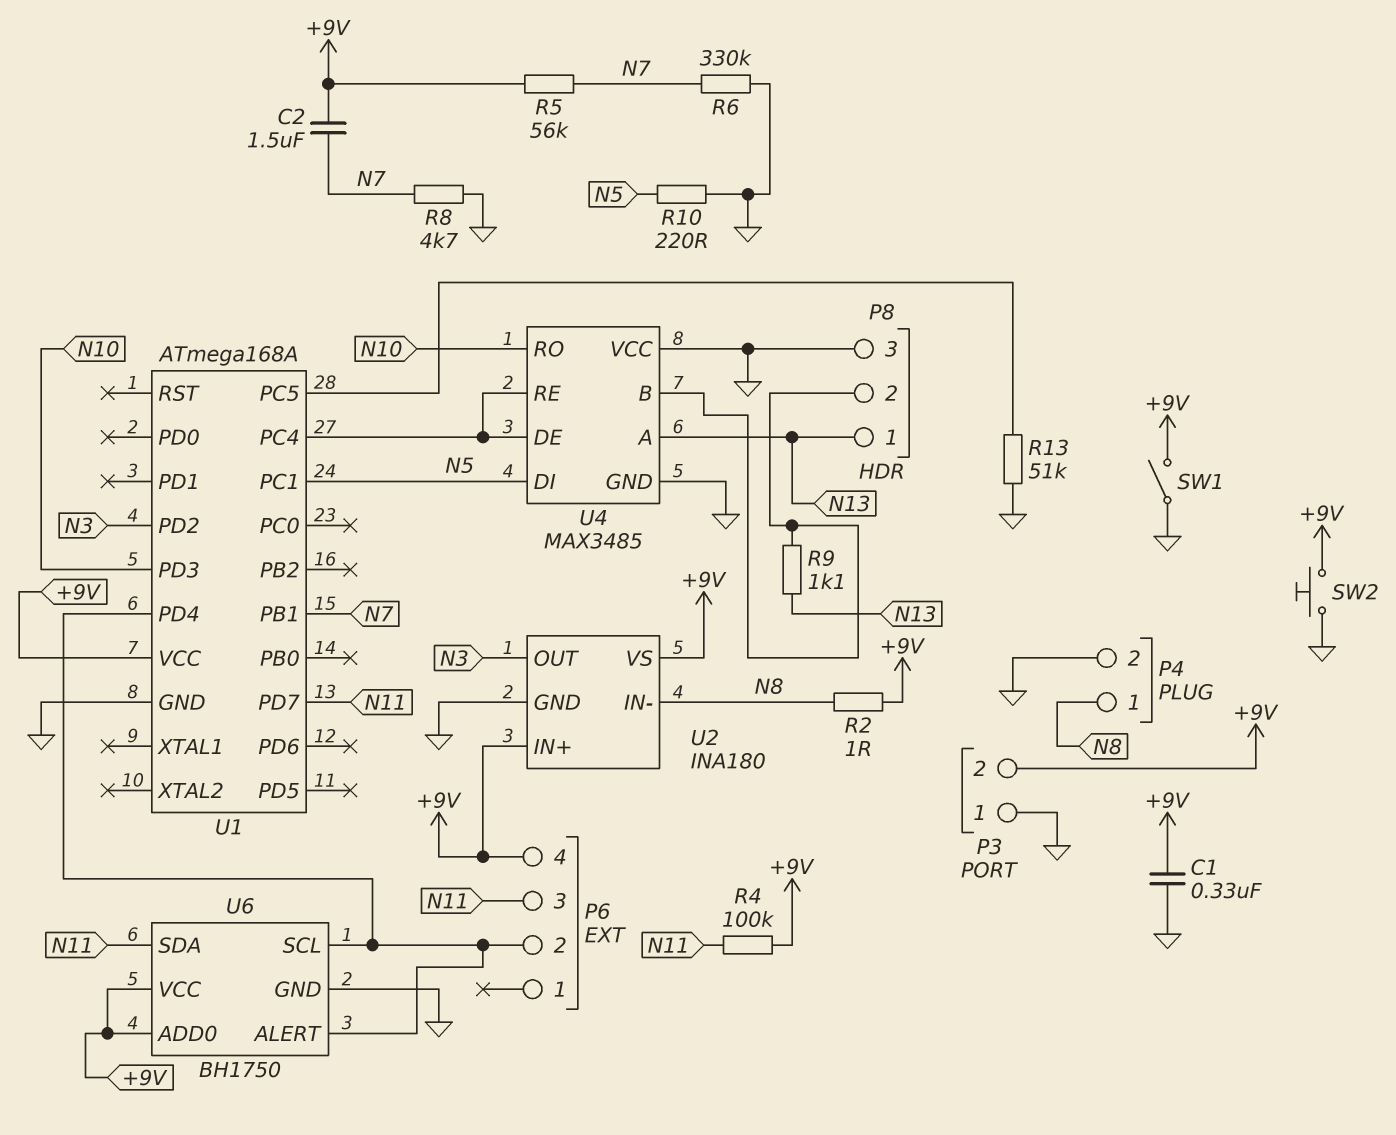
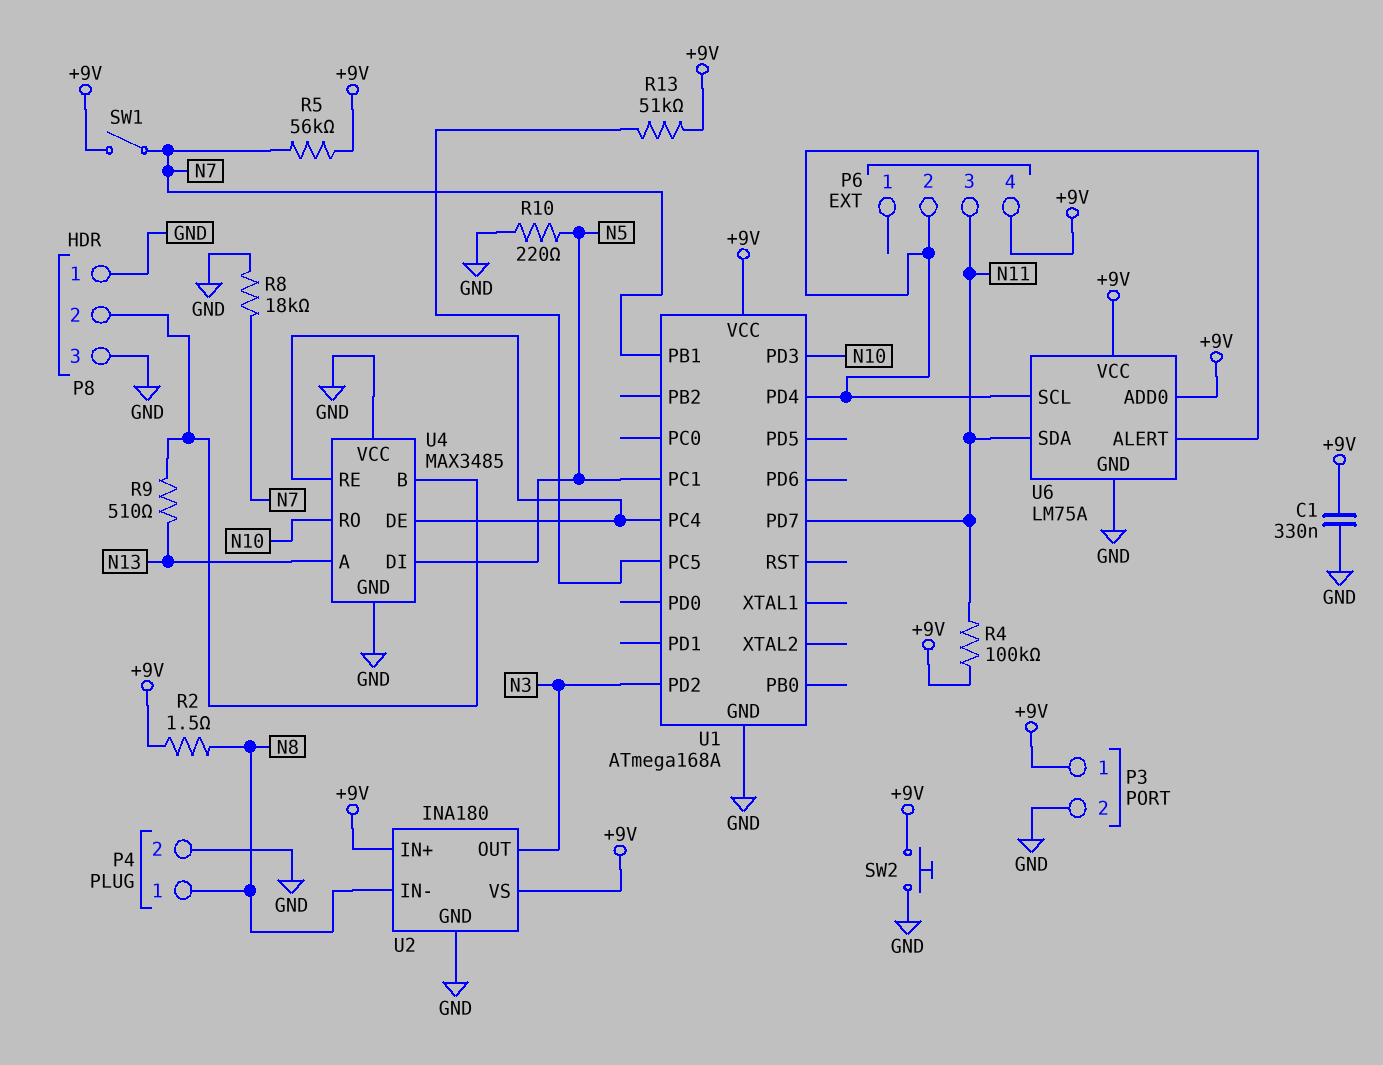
C2: 1.5uF (+9V, N7) -> none
P3 pin 1: GND -> +9V
P3 pin 2: +9V -> GND
P8 pin 1: N13 -> GND
R2: 1 (+9V, N8) -> 1.5 (+9V, N8)
R6: 330k (GND, N7) -> none
R8: 4.7k (GND, N7) -> 18k (GND, N7)
R9: 1.1k (N13, P8/2) -> 510 (N13, P8/2)
R13: 51k (GND, U1/PC5) -> 51k (+9V, U1/PC5)
SW1: switch (+9V, GND) -> switch (+9V, N7)
U6: BH1750 -> LM75A

